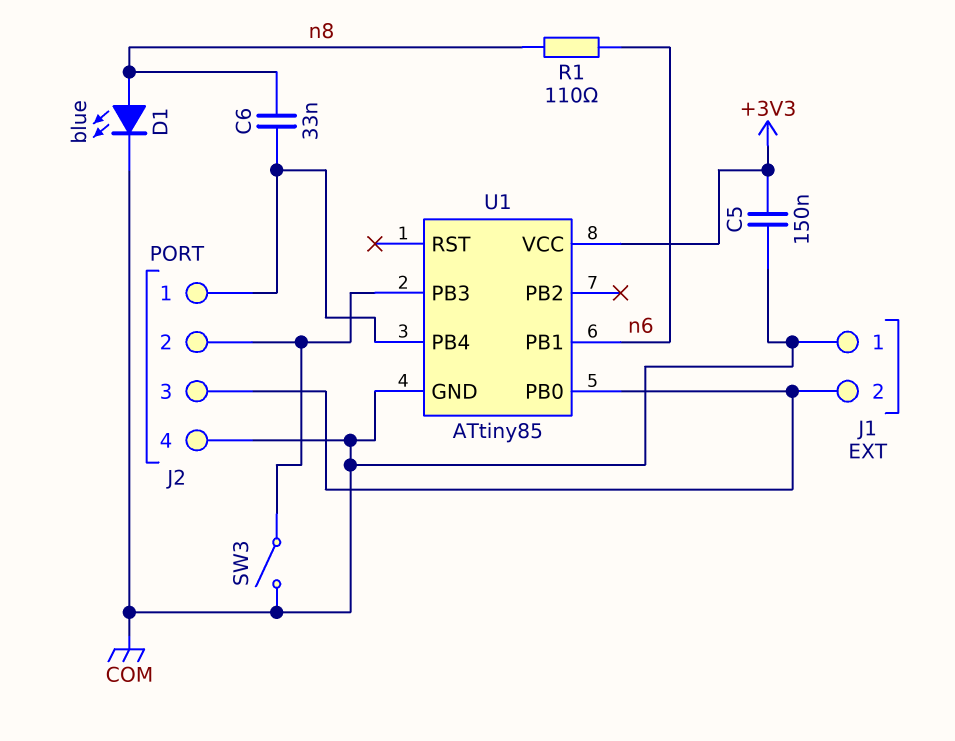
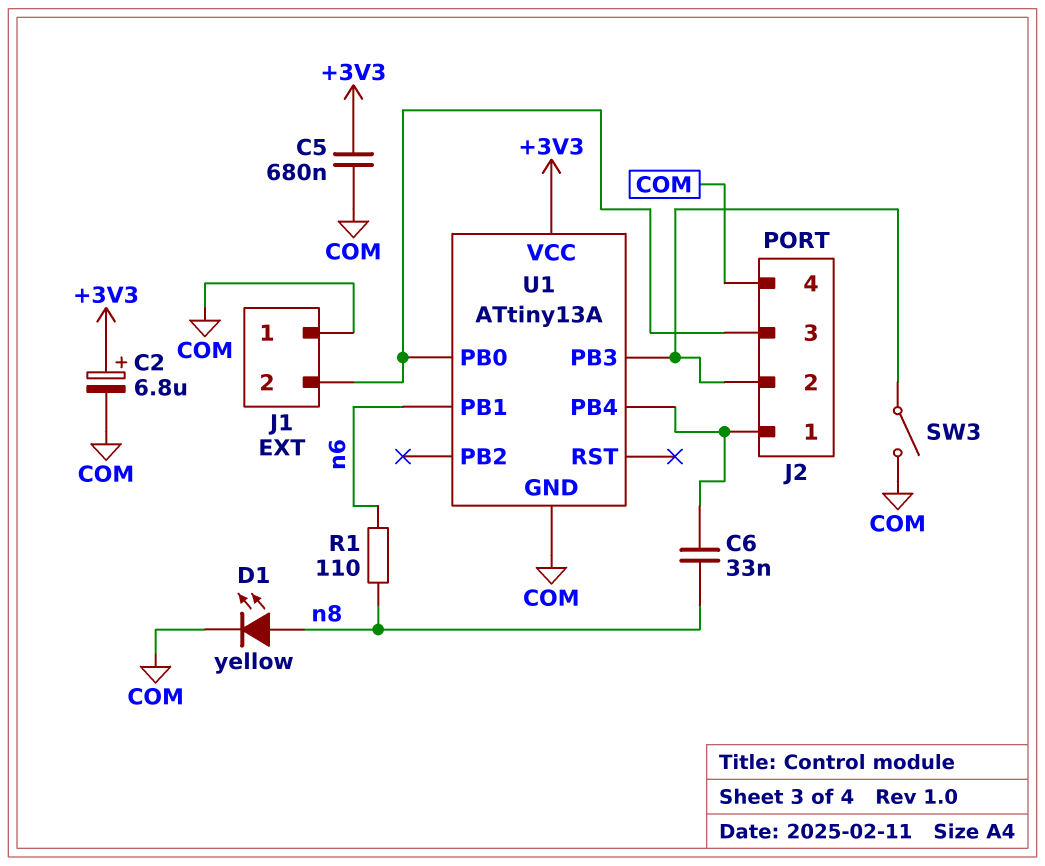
C2: none -> 6.8uF (plus +3V3, minus COM)
C5: 150nF (+3V3, COM) -> 680nF (+3V3, COM)
D1: LED blue (A n8, K COM) -> LED yellow (A n8, K COM)
U1: ATtiny85 -> ATtiny13A

